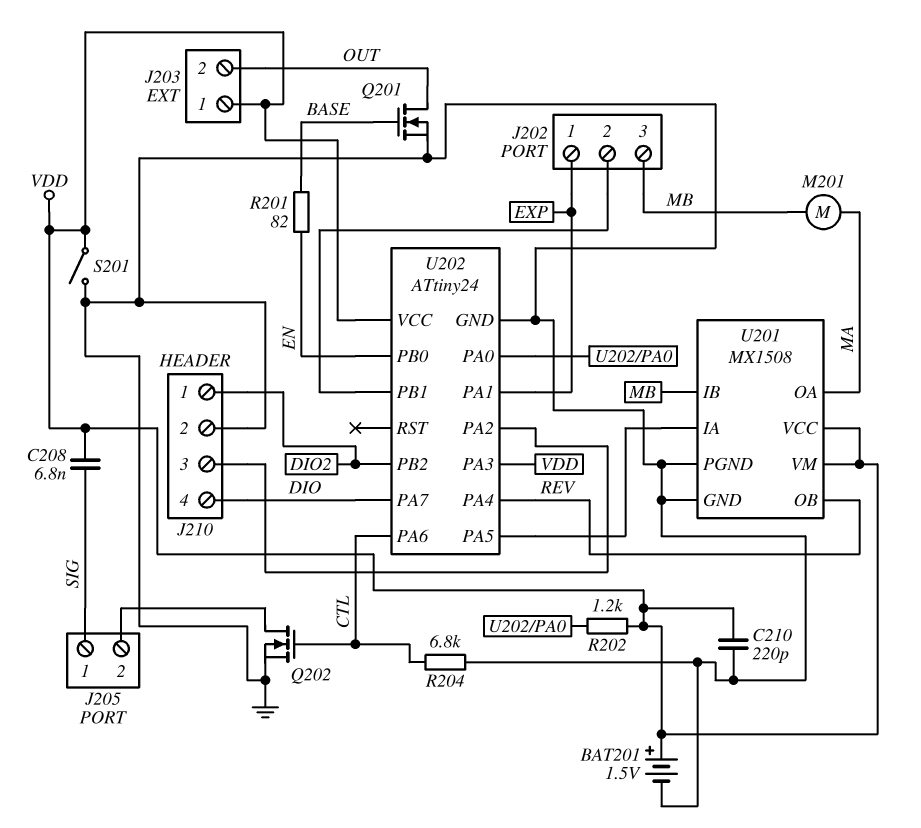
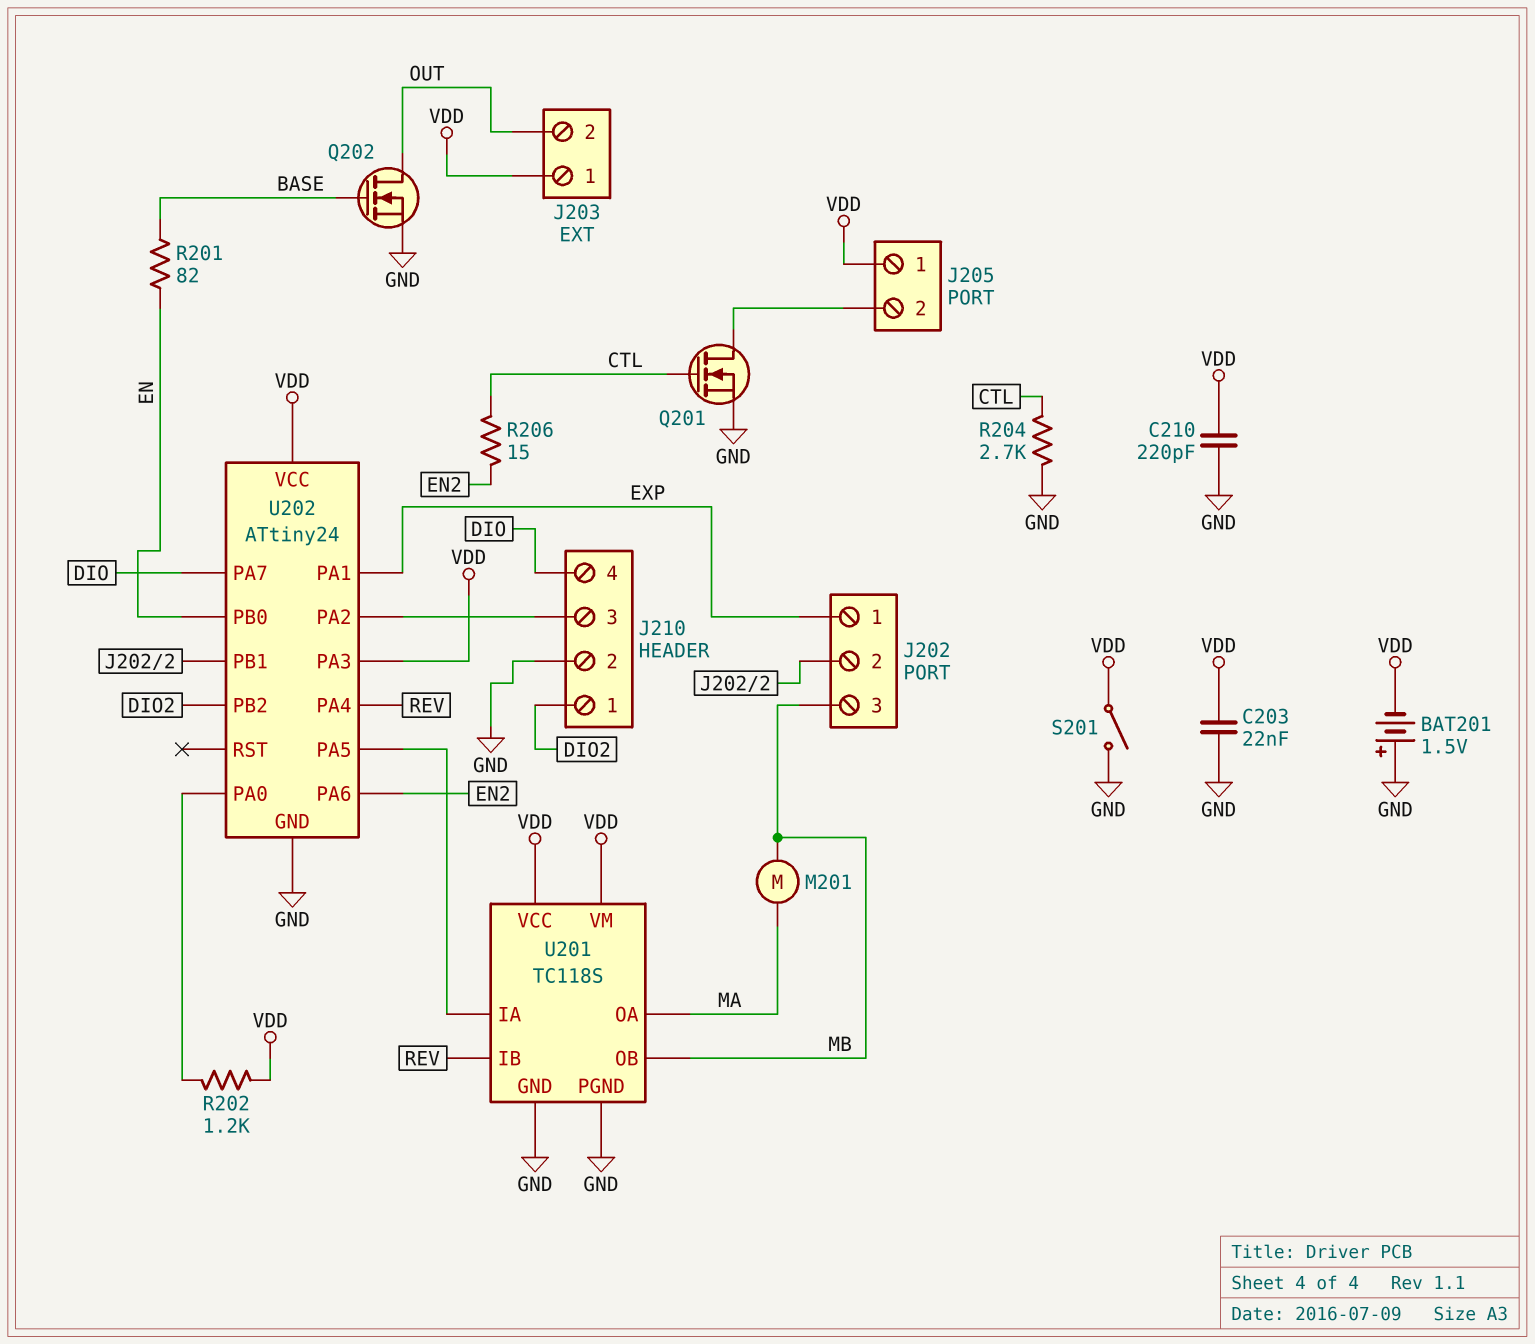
BAT201: 1.5V (plus VDD, minus GND) -> 1.5V (plus GND, minus VDD)
C203: none -> 22nF (GND, VDD)
C208: 6.8nF (SIG, VDD) -> none
J205 pin 1: SIG -> VDD
Q201: NMOS (G BASE, D OUT, S GND) -> NMOS (G CTL, D J205/2, S GND)
Q202: NMOS (G CTL, D J205/2, S GND) -> NMOS (G BASE, D OUT, S GND)
R204: 6.8k (CTL, GND) -> 2.7k (CTL, GND)
R206: none -> 15 (CTL, EN2)
U201: MX1508 -> TC118S
U201 pin IB: MB -> REV
U201 pin OB: REV -> MB
U202 pin PA6: CTL -> EN2

